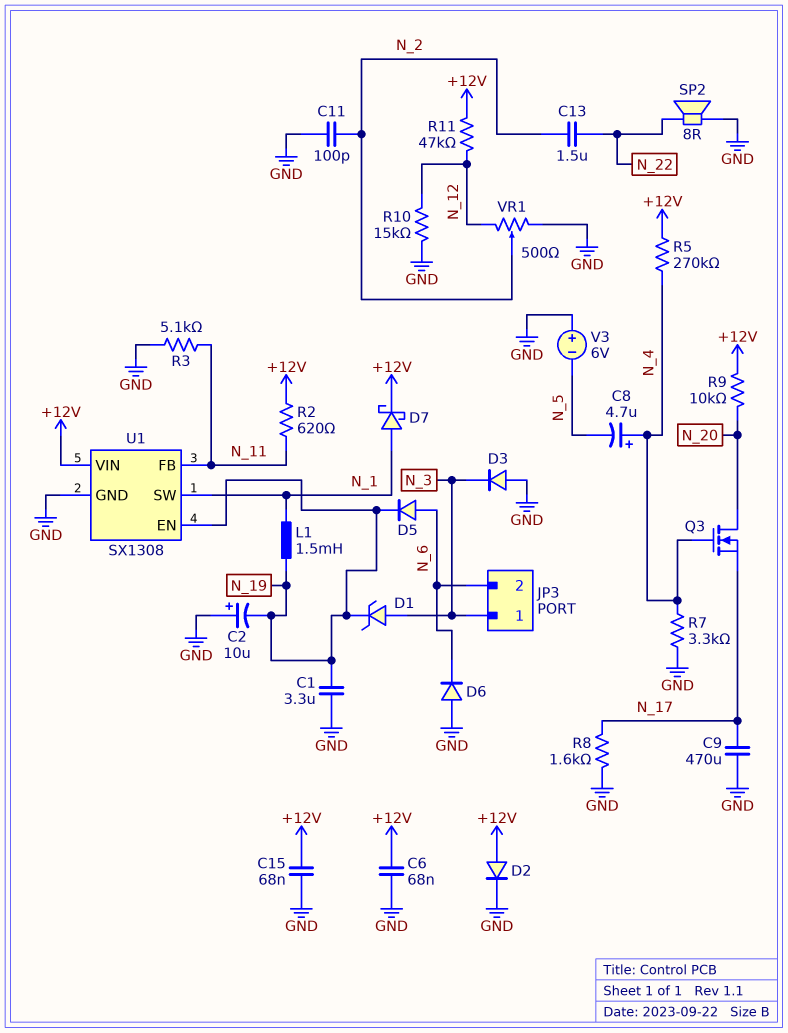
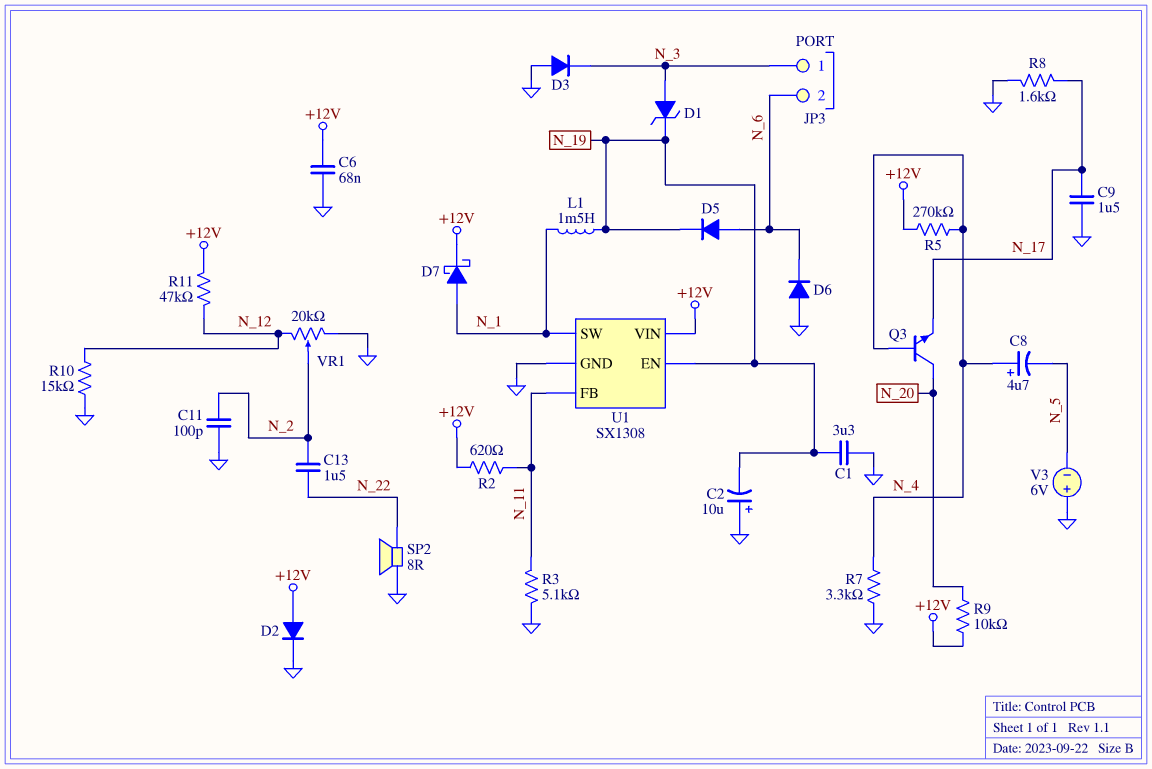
C9: 470uF (GND, N_17) -> 1.5uF (GND, N_17)
C15: 68nF (+12V, GND) -> none
Q3: NMOS (G N_4, D N_20, S N_17) -> NPN (B N_4, C N_20, E N_17)
VR1: 500 (GND, N_12, wiper N_2) -> 20k (GND, N_12, wiper N_2)

